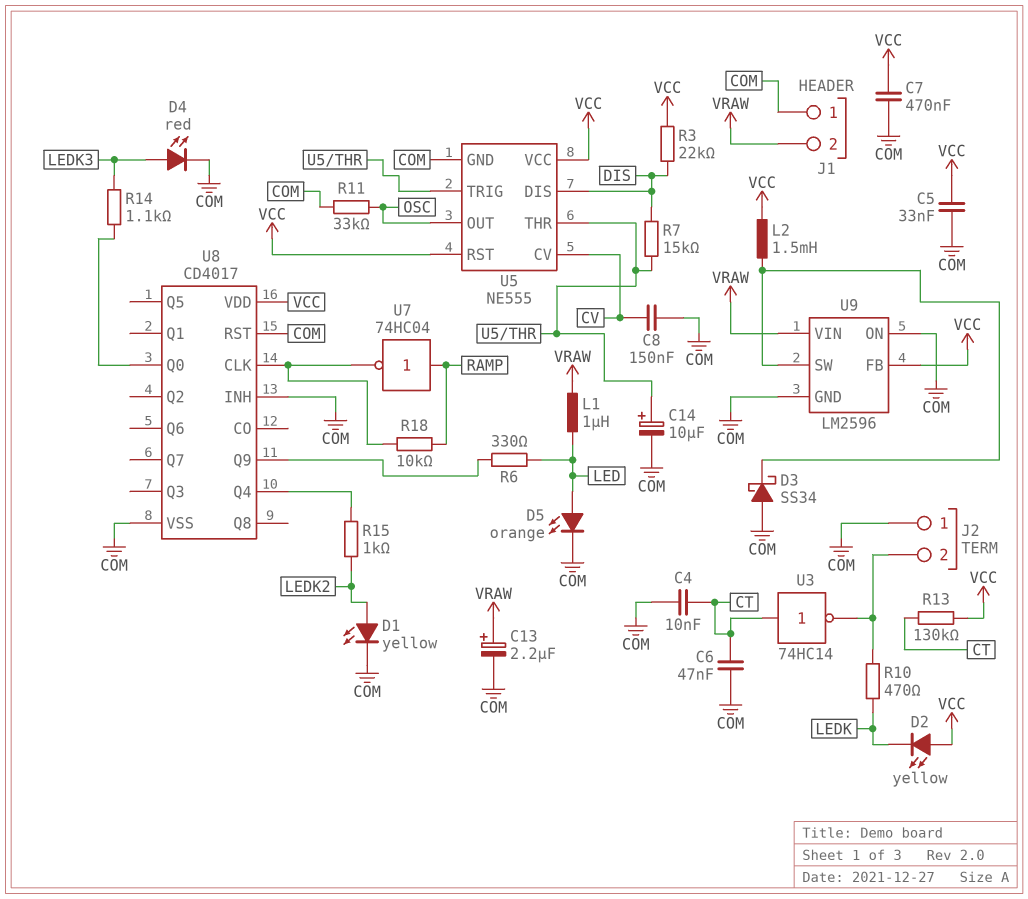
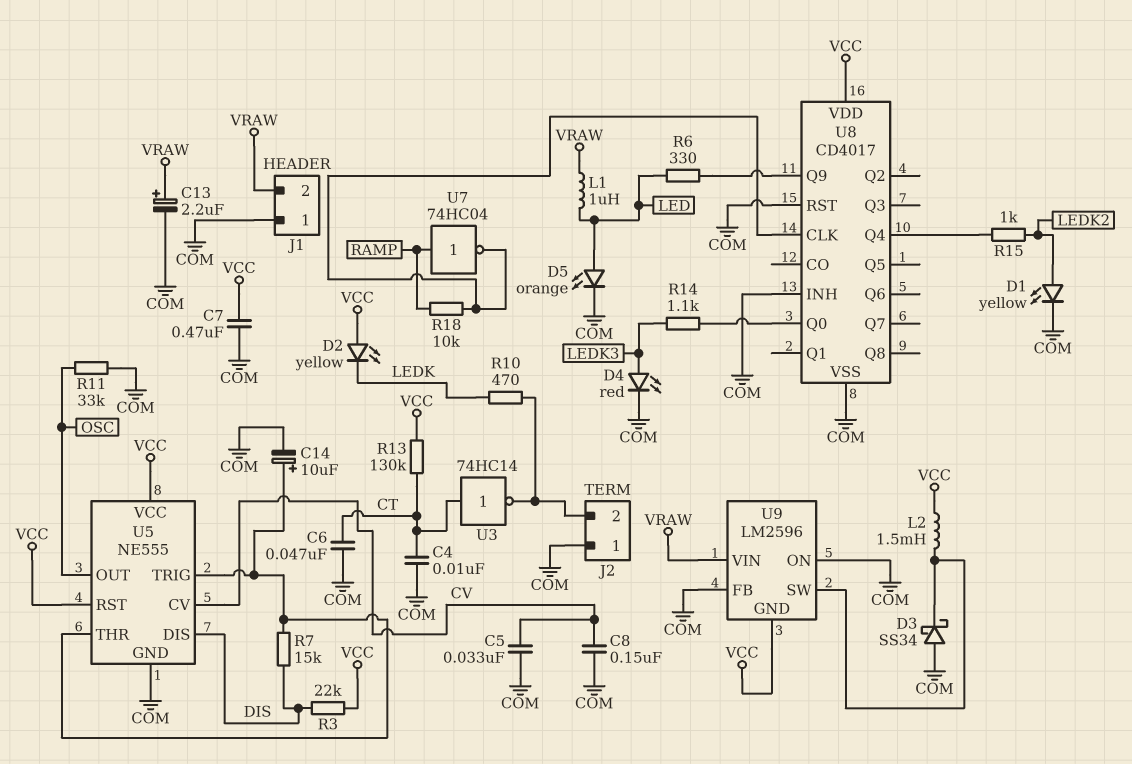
C5: 33nF (COM, VCC) -> 33nF (COM, CV)
U9 pin FB: VCC -> COM
U9 pin GND: COM -> VCC

